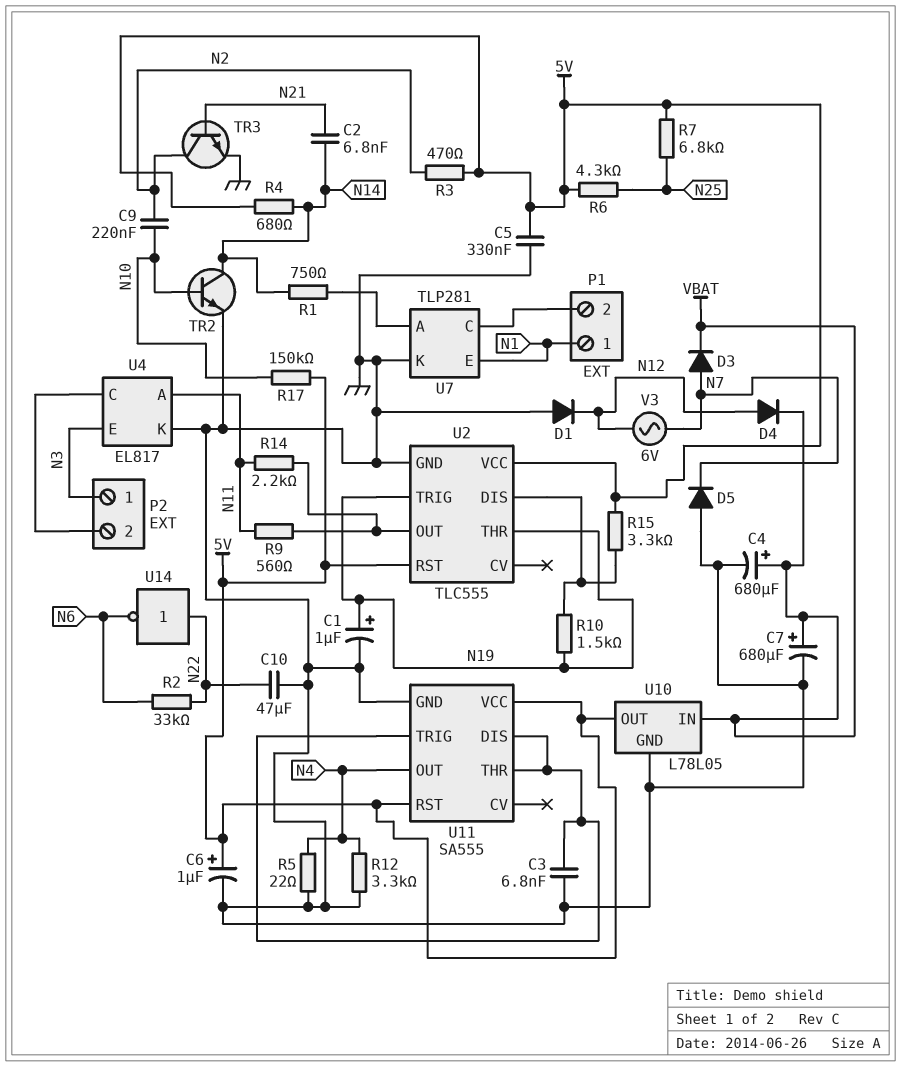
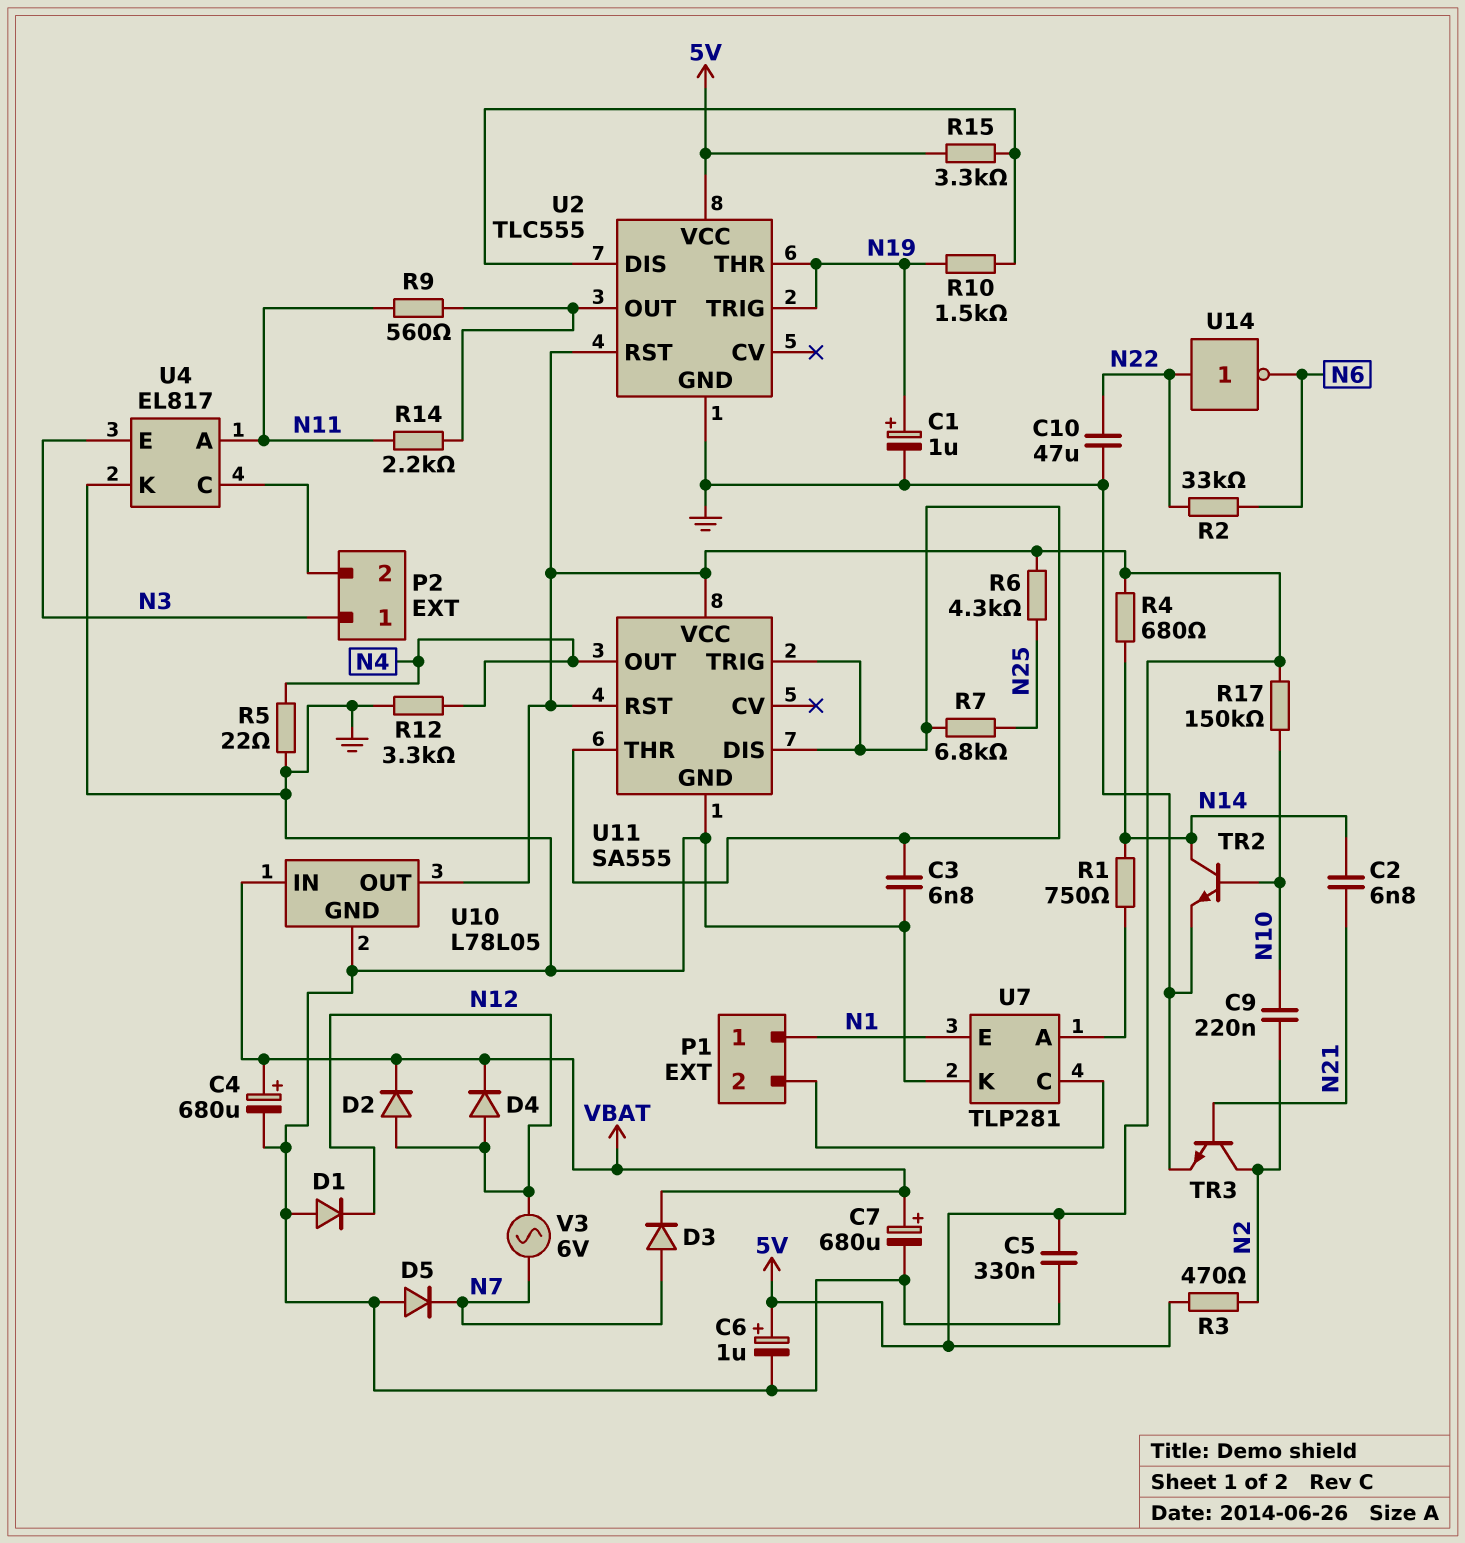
D2: none -> diode (A N12, K VBAT)
R7: 6.8k (5V, N25) -> 6.8k (N25, U11/DIS)

